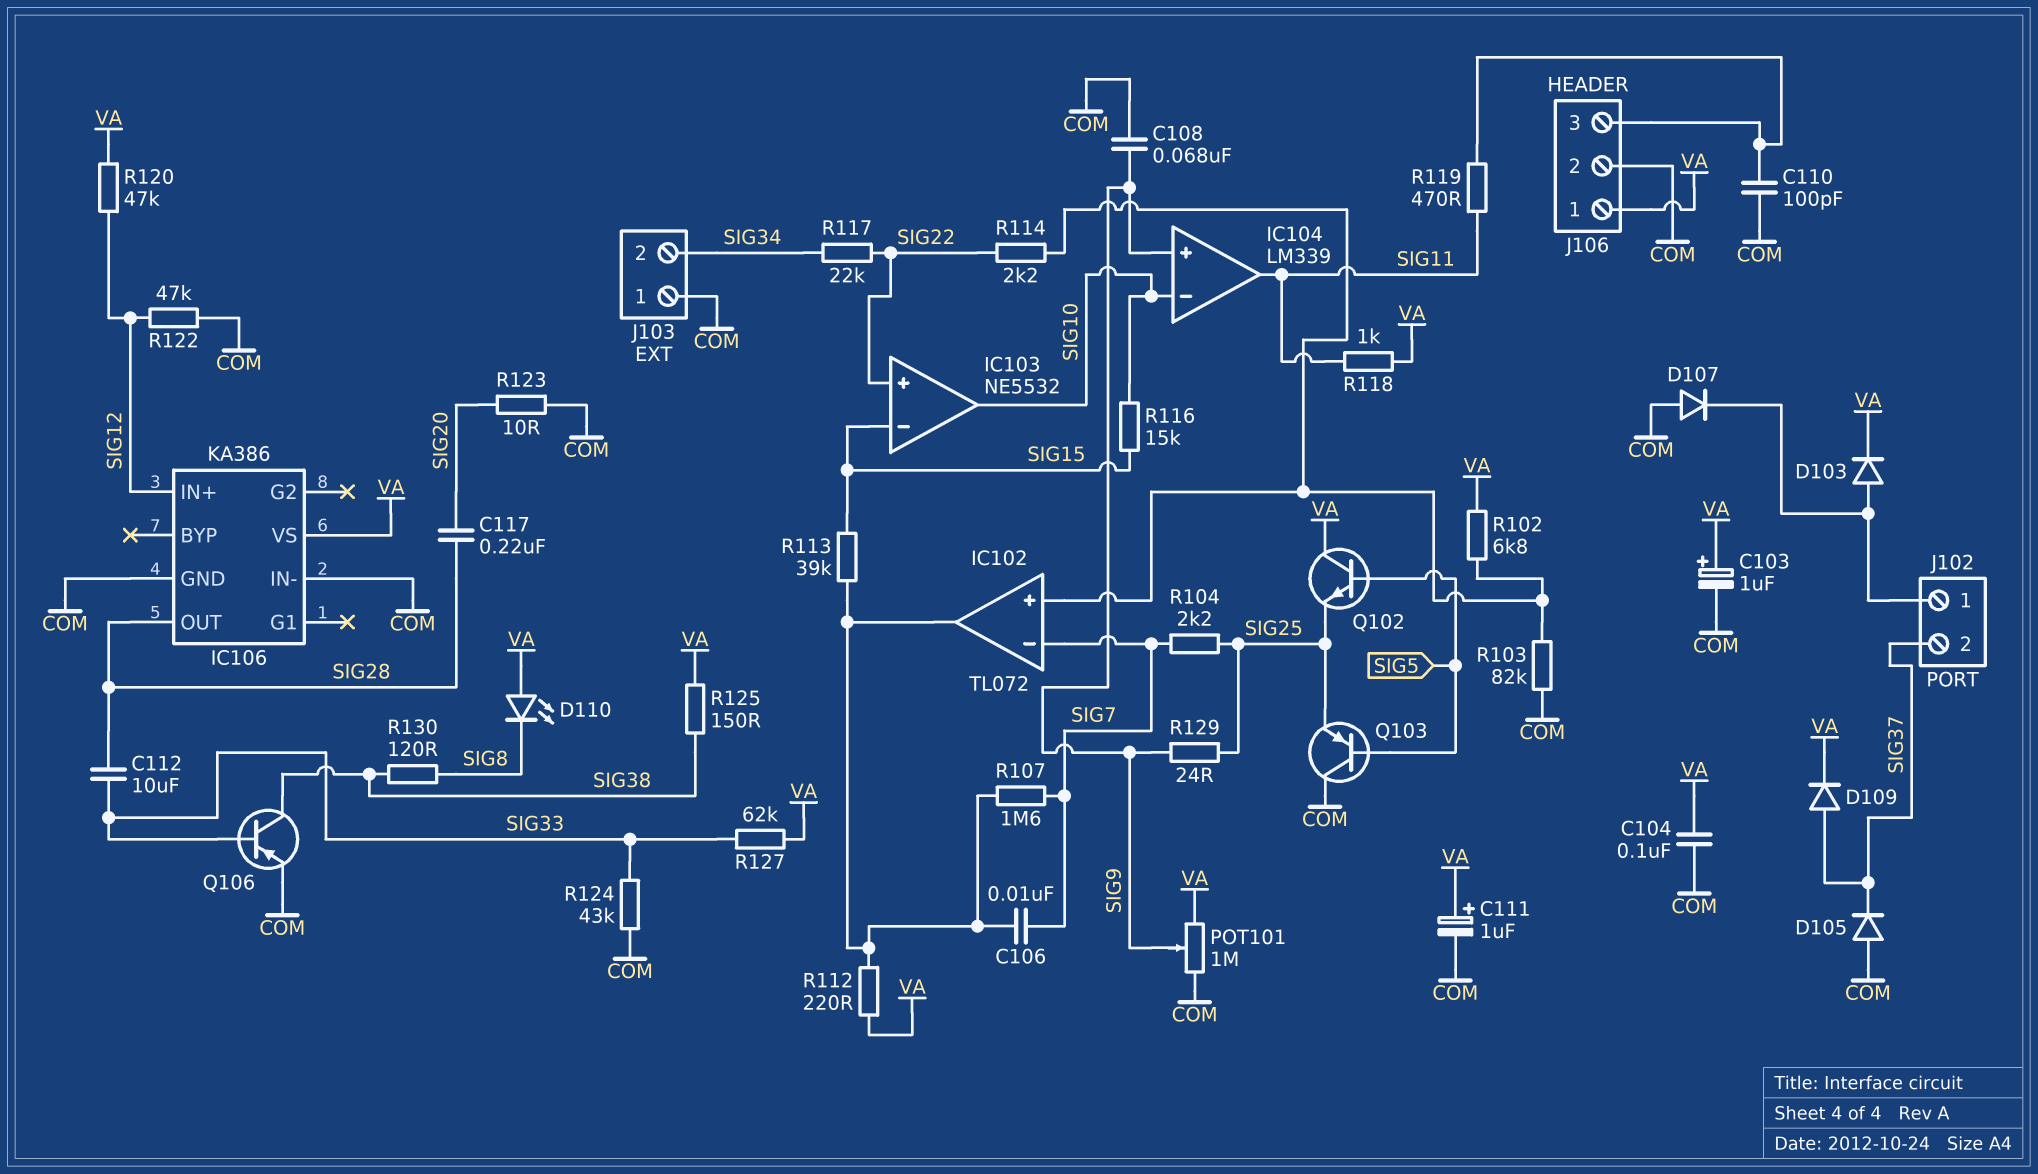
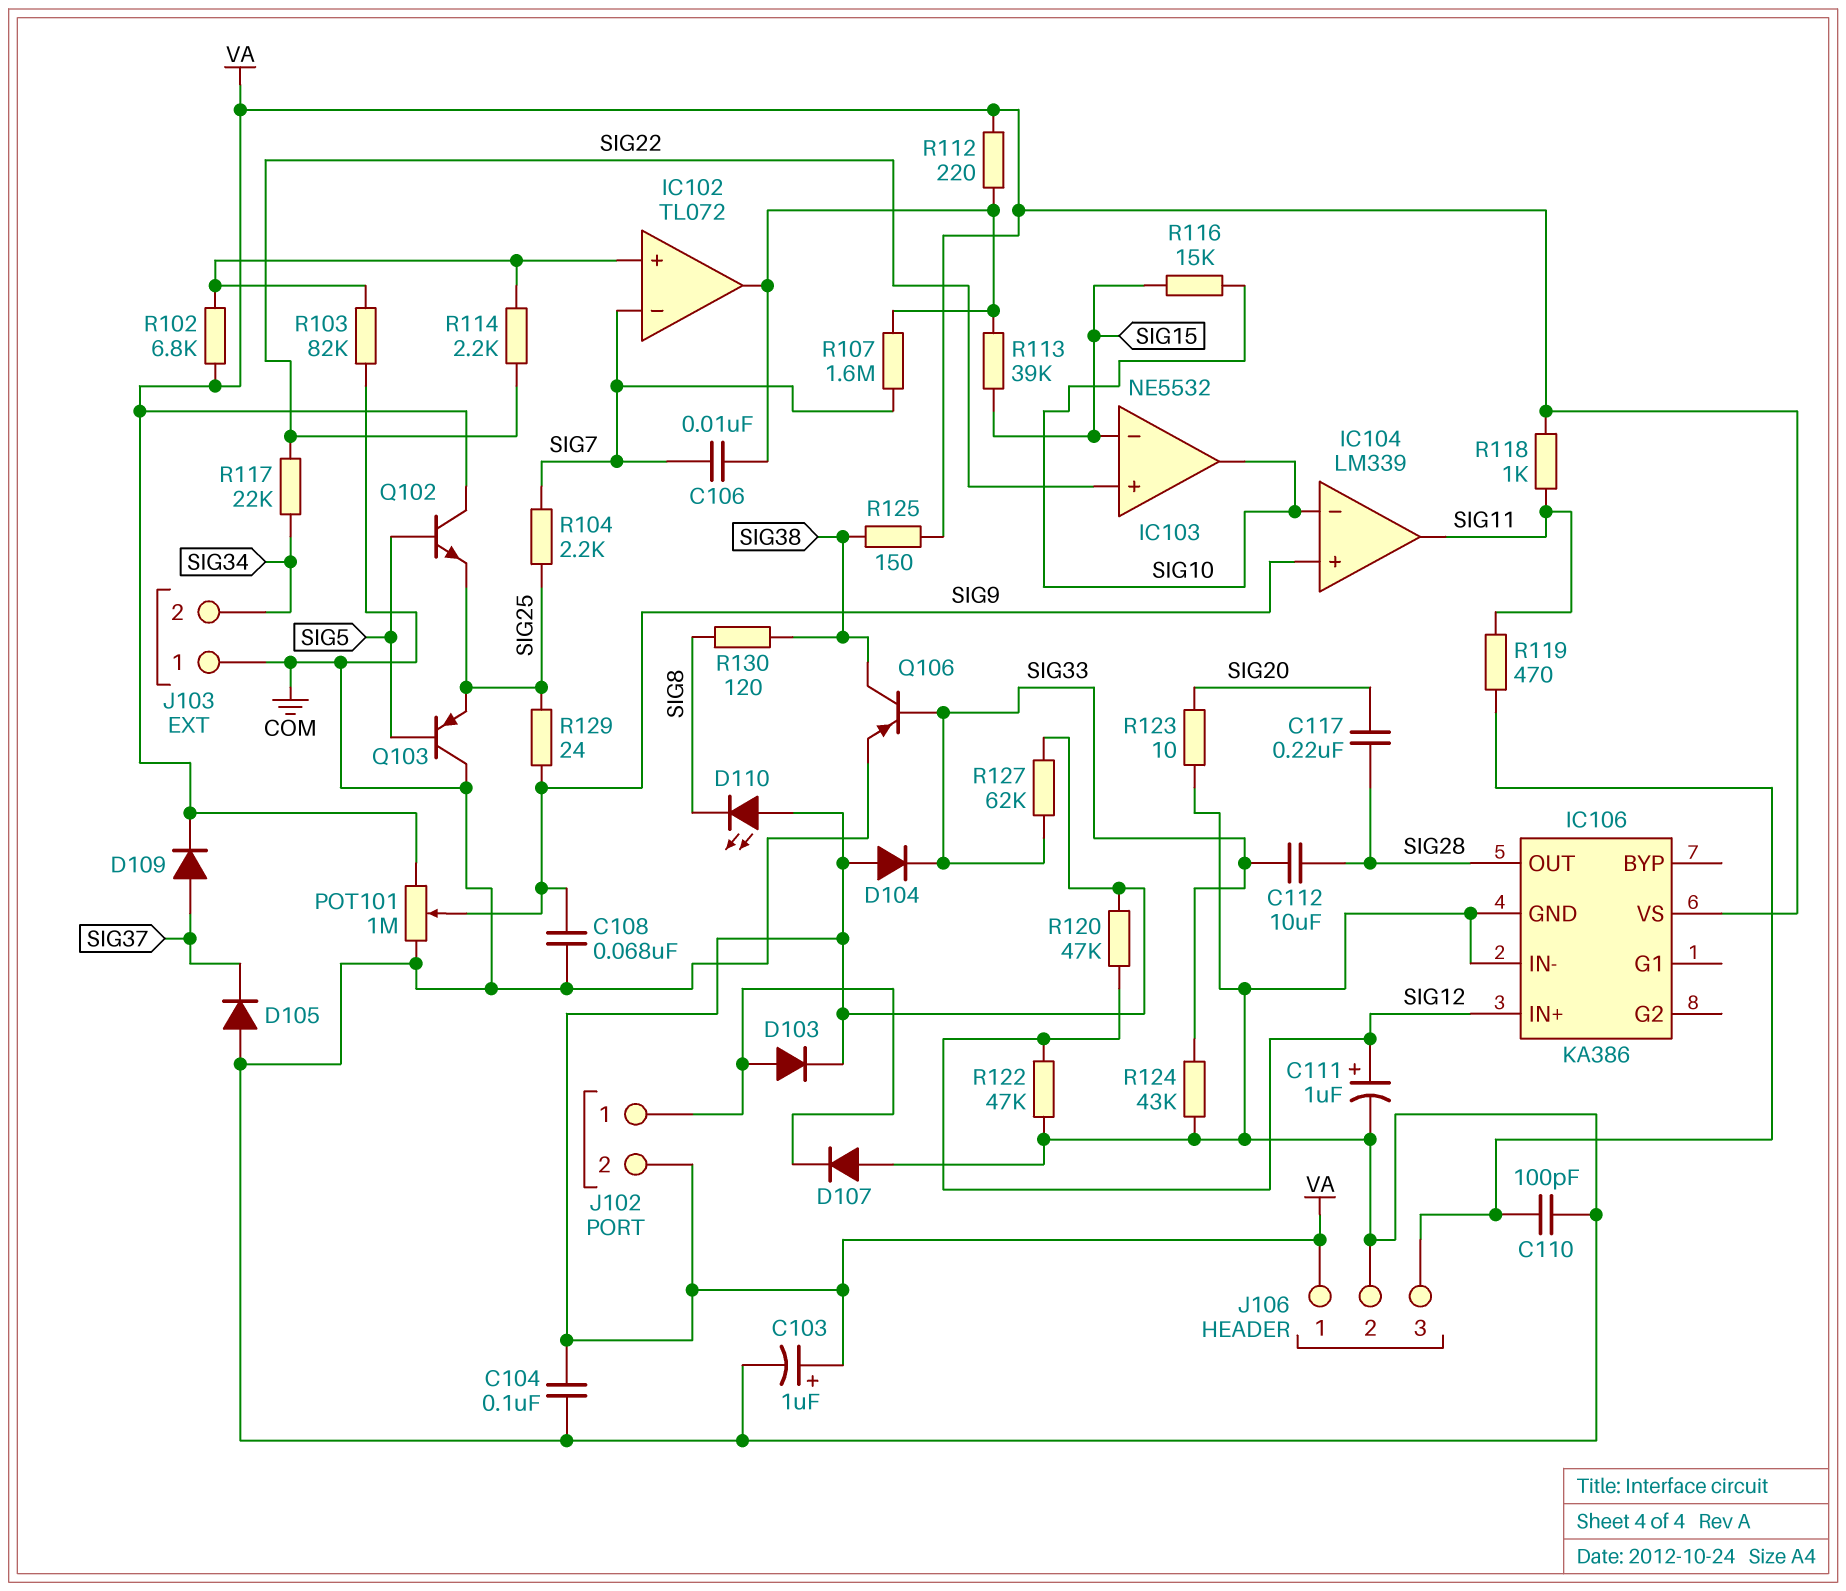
C111: 1uF (plus VA, minus COM) -> 1uF (plus SIG12, minus COM)
D104: none -> diode (A VA, K SIG33)
J102 pin 2: SIG37 -> VA

